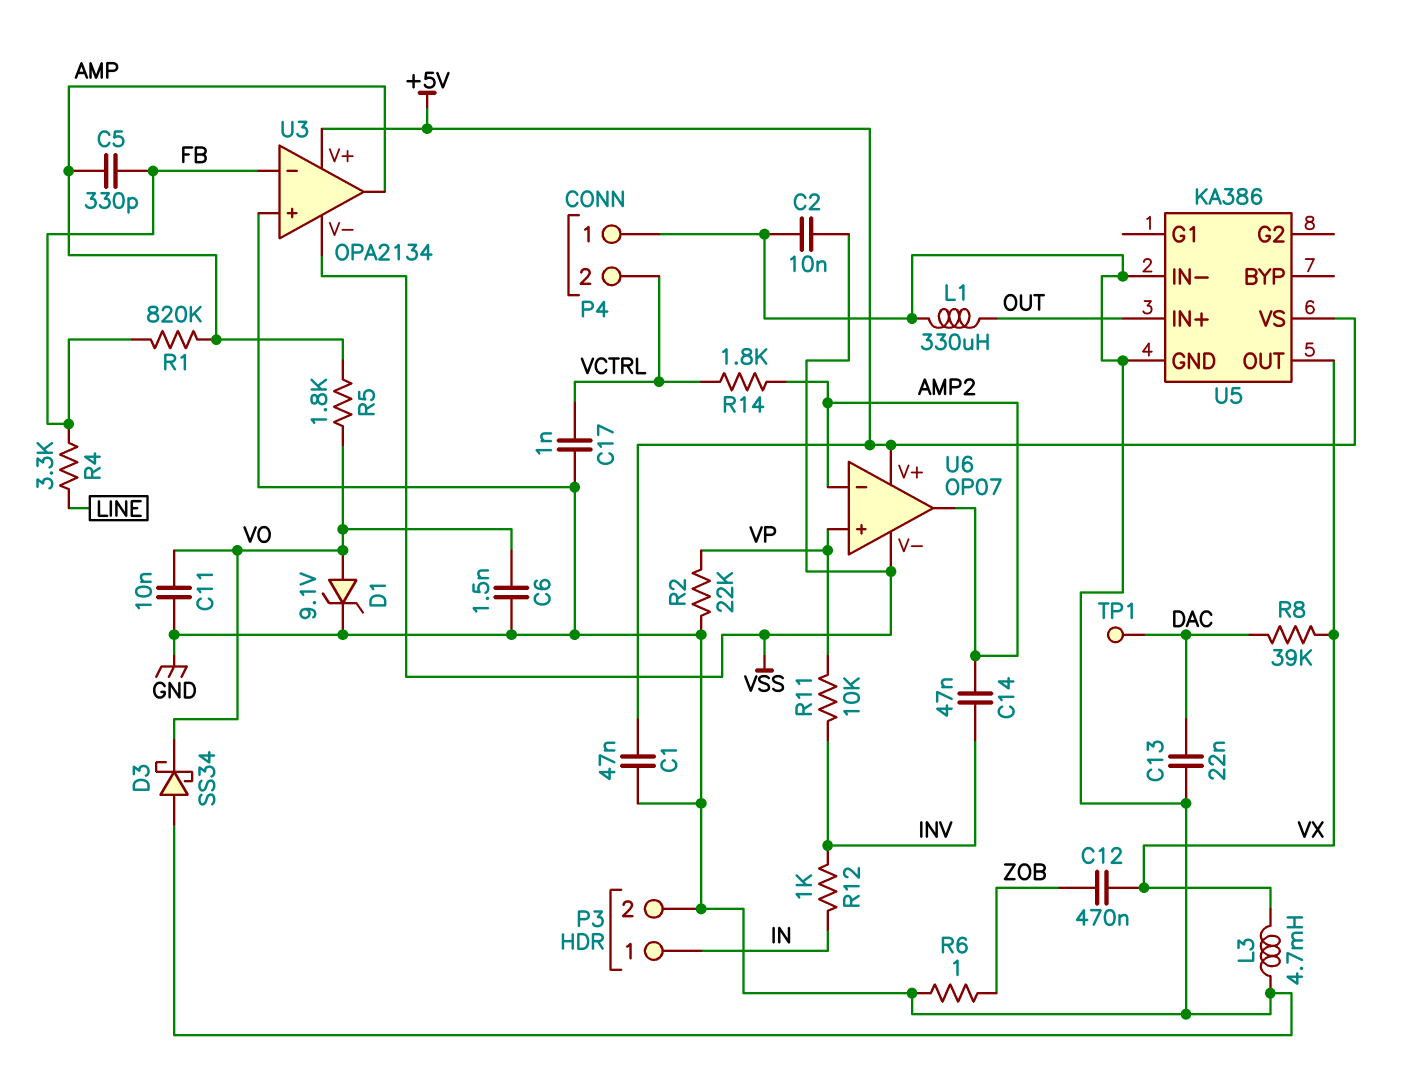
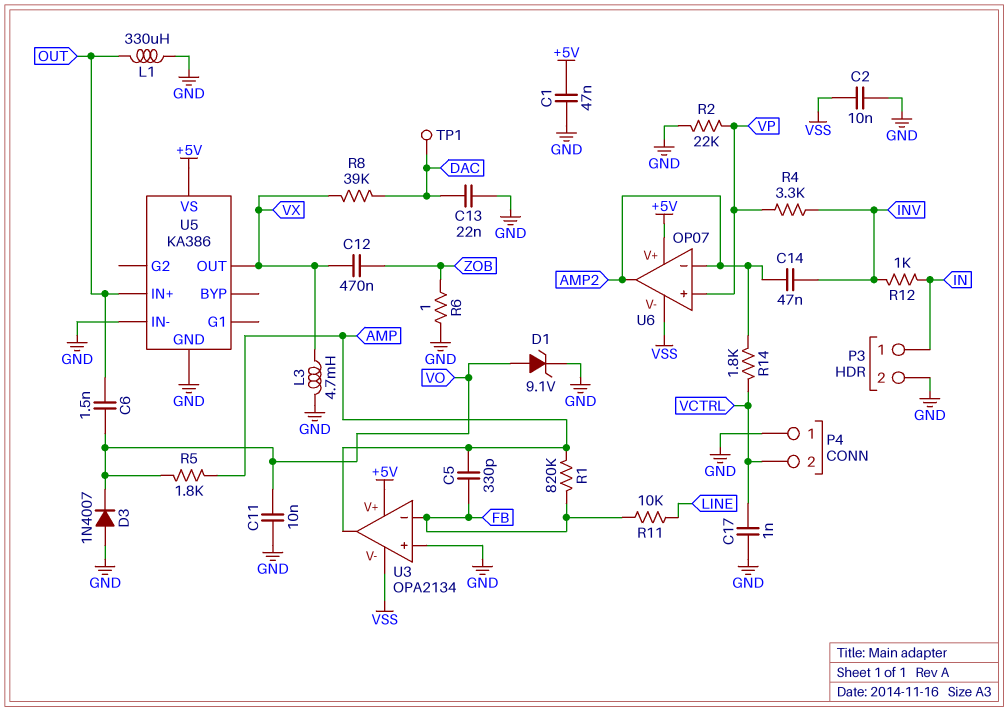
C6: 1.5nF (GND, VO) -> 1.5nF (OUT, VO)
D3: schottky SS34 (A GND, K VO) -> diode 1N4007 (A GND, K VO)
R4: 3.3k (FB, LINE) -> 3.3k (INV, VP)
R11: 10k (INV, VP) -> 10k (FB, LINE)

